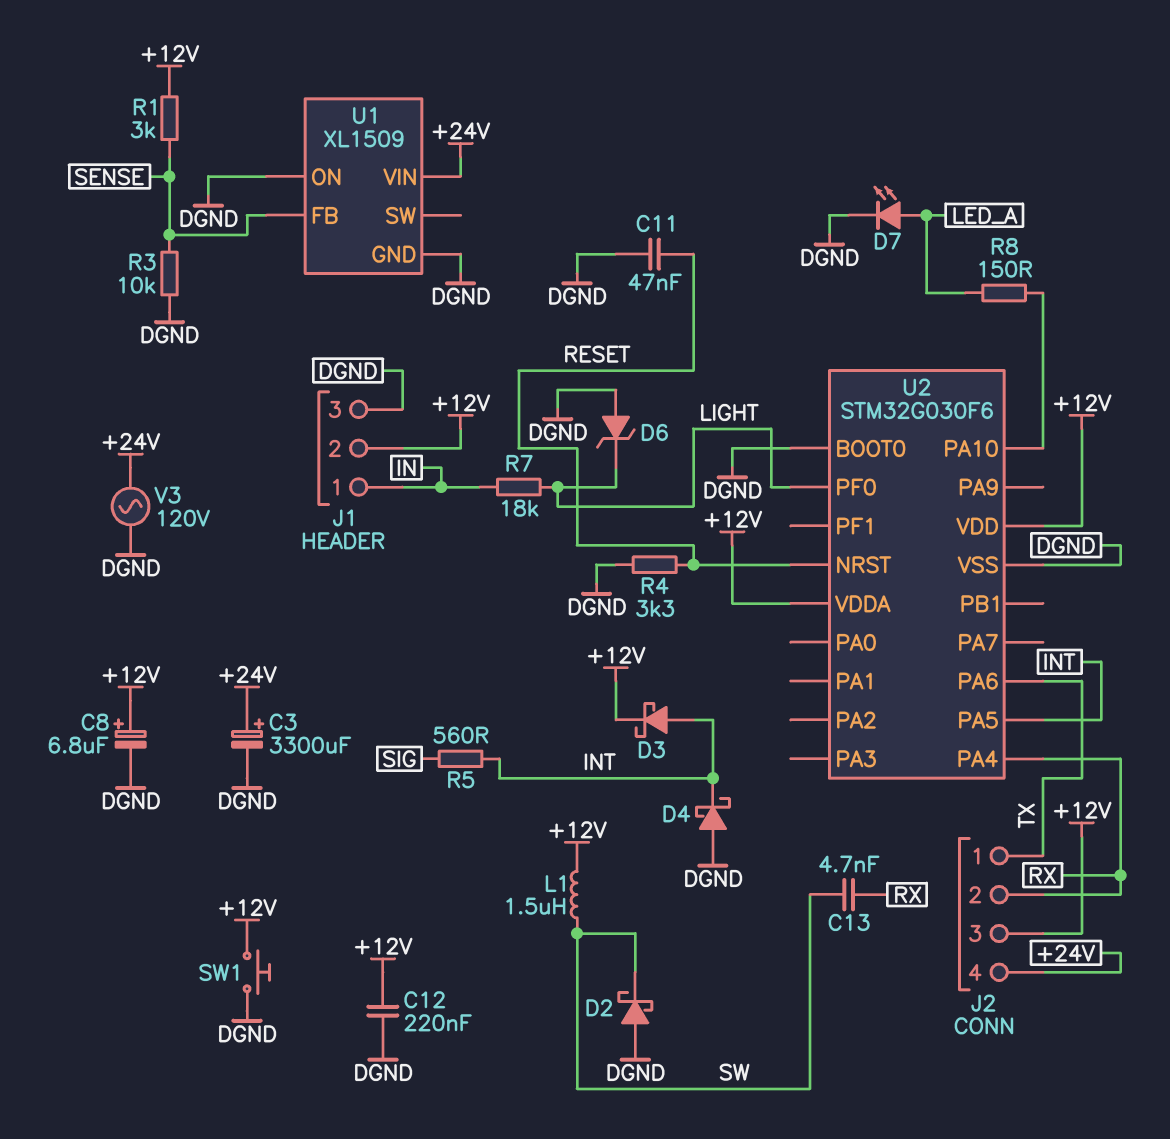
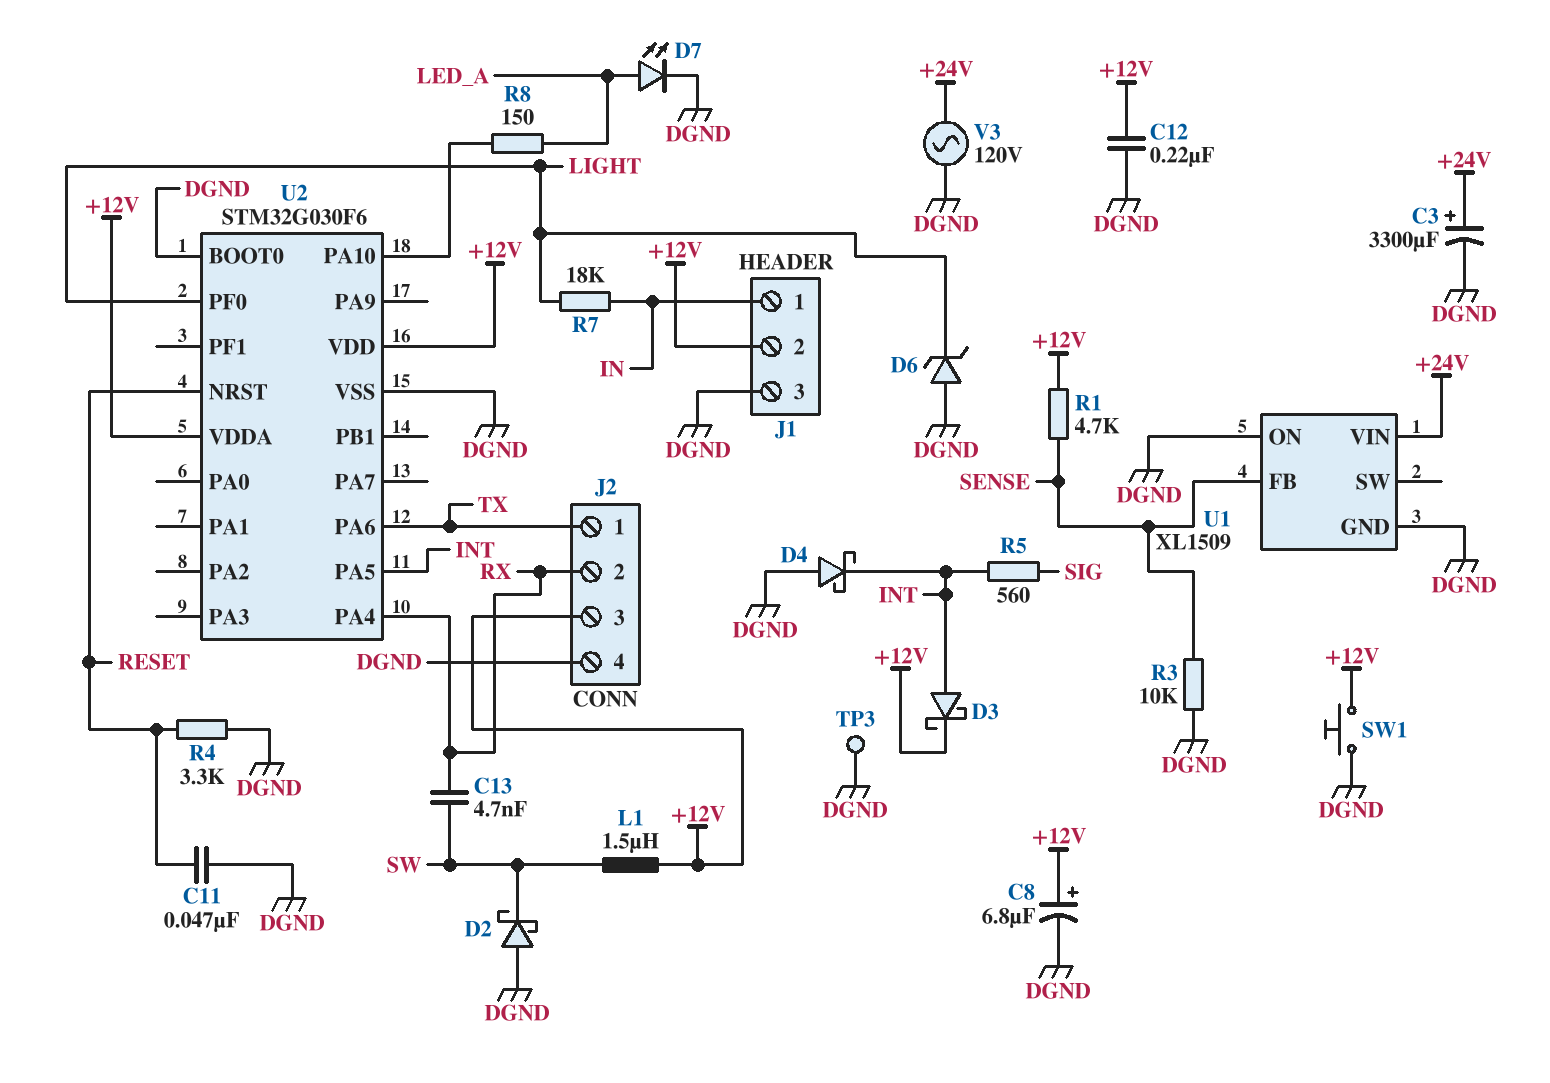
J2 pin 4: +24V -> DGND
R1: 3k (+12V, SENSE) -> 4.7k (+12V, SENSE)
TP3: none -> test point (DGND)

